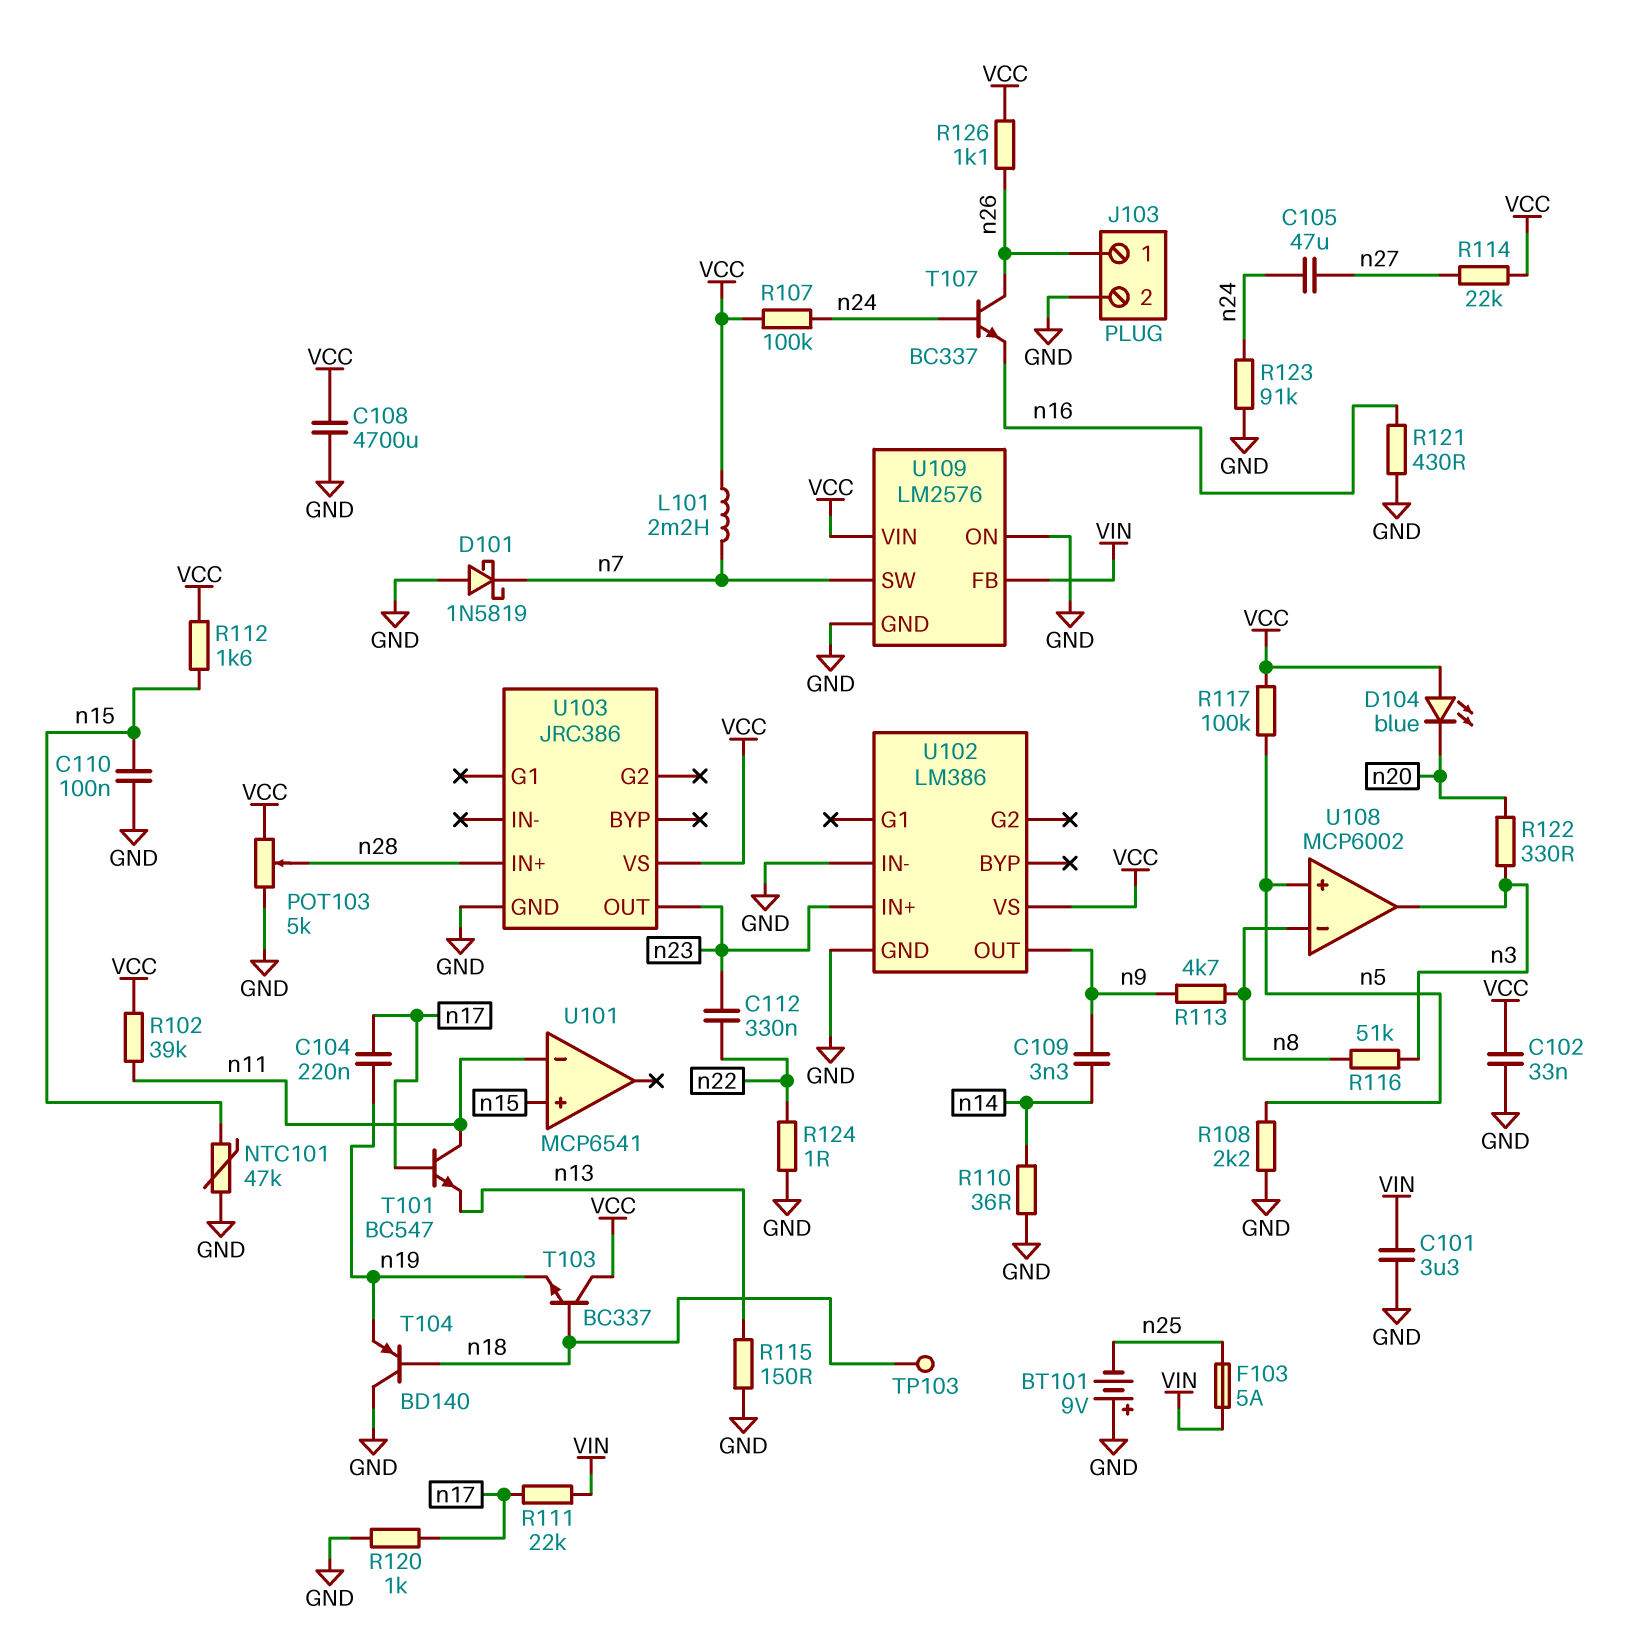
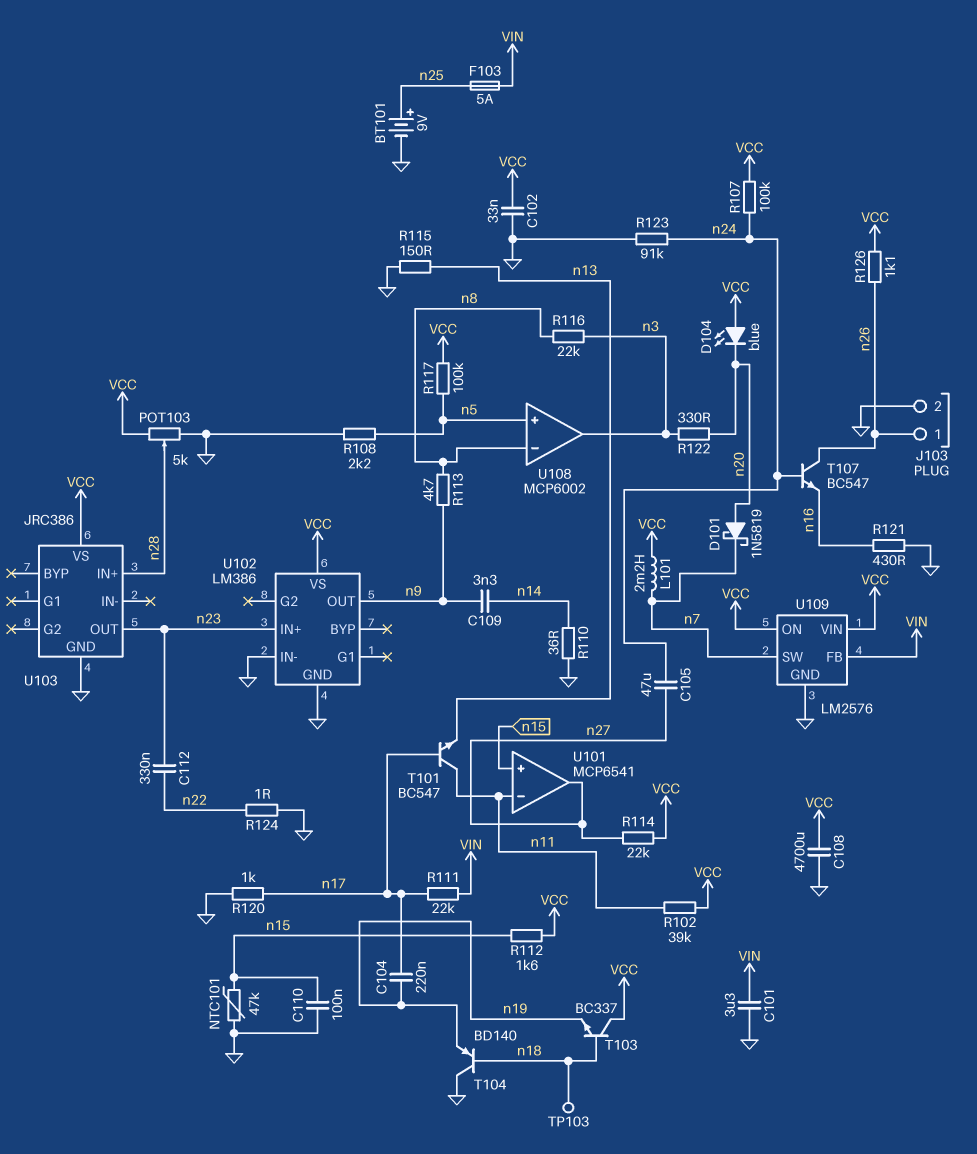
BT101: 9V (plus GND, minus n25) -> 9V (plus n25, minus GND)
D101: schottky 1N5819 (A GND, K n7) -> schottky 1N5819 (A n20, K n7)
R116: 51k (n3, n8) -> 22k (n3, n8)
T107: NPN BC337 (B n24, C n26, E n16) -> NPN BC547 (B n24, C n26, E n16)
U101 pin out: none -> n27
U109 pin ON: GND -> VCC

